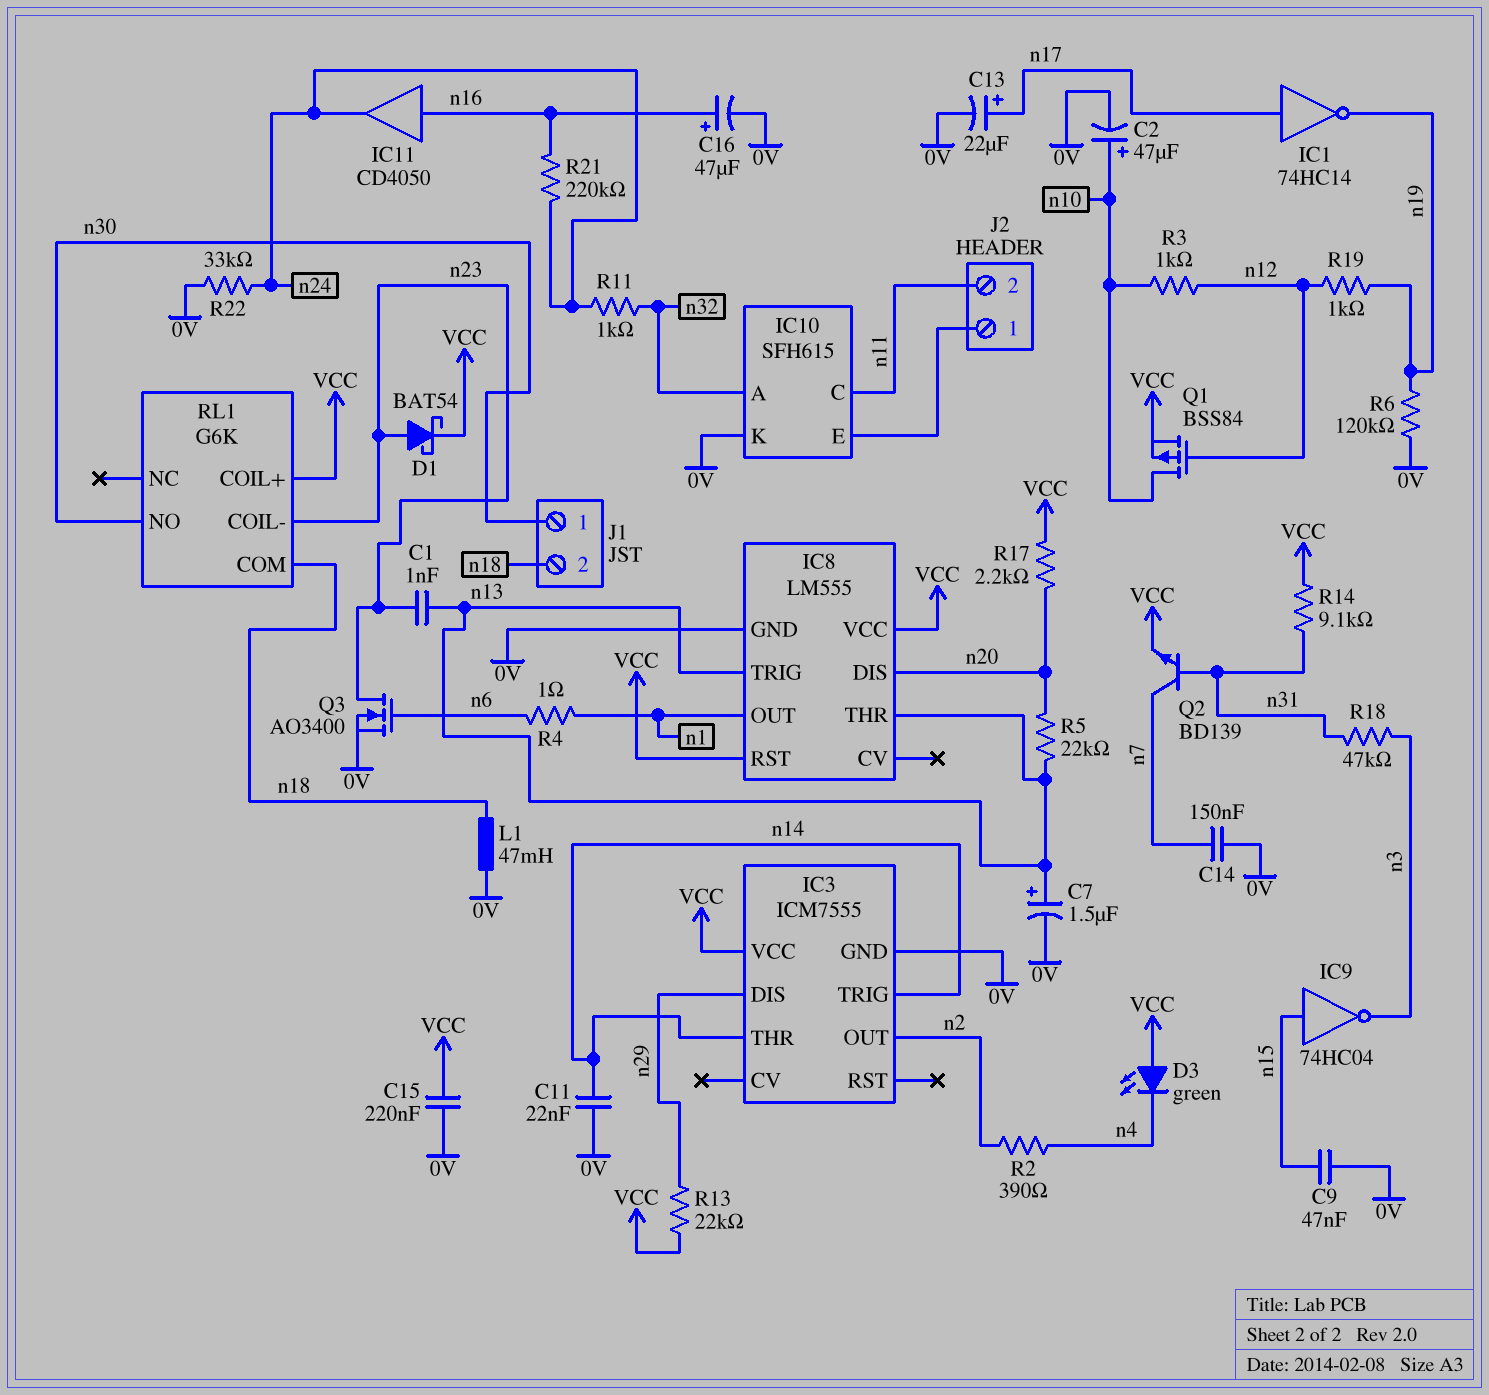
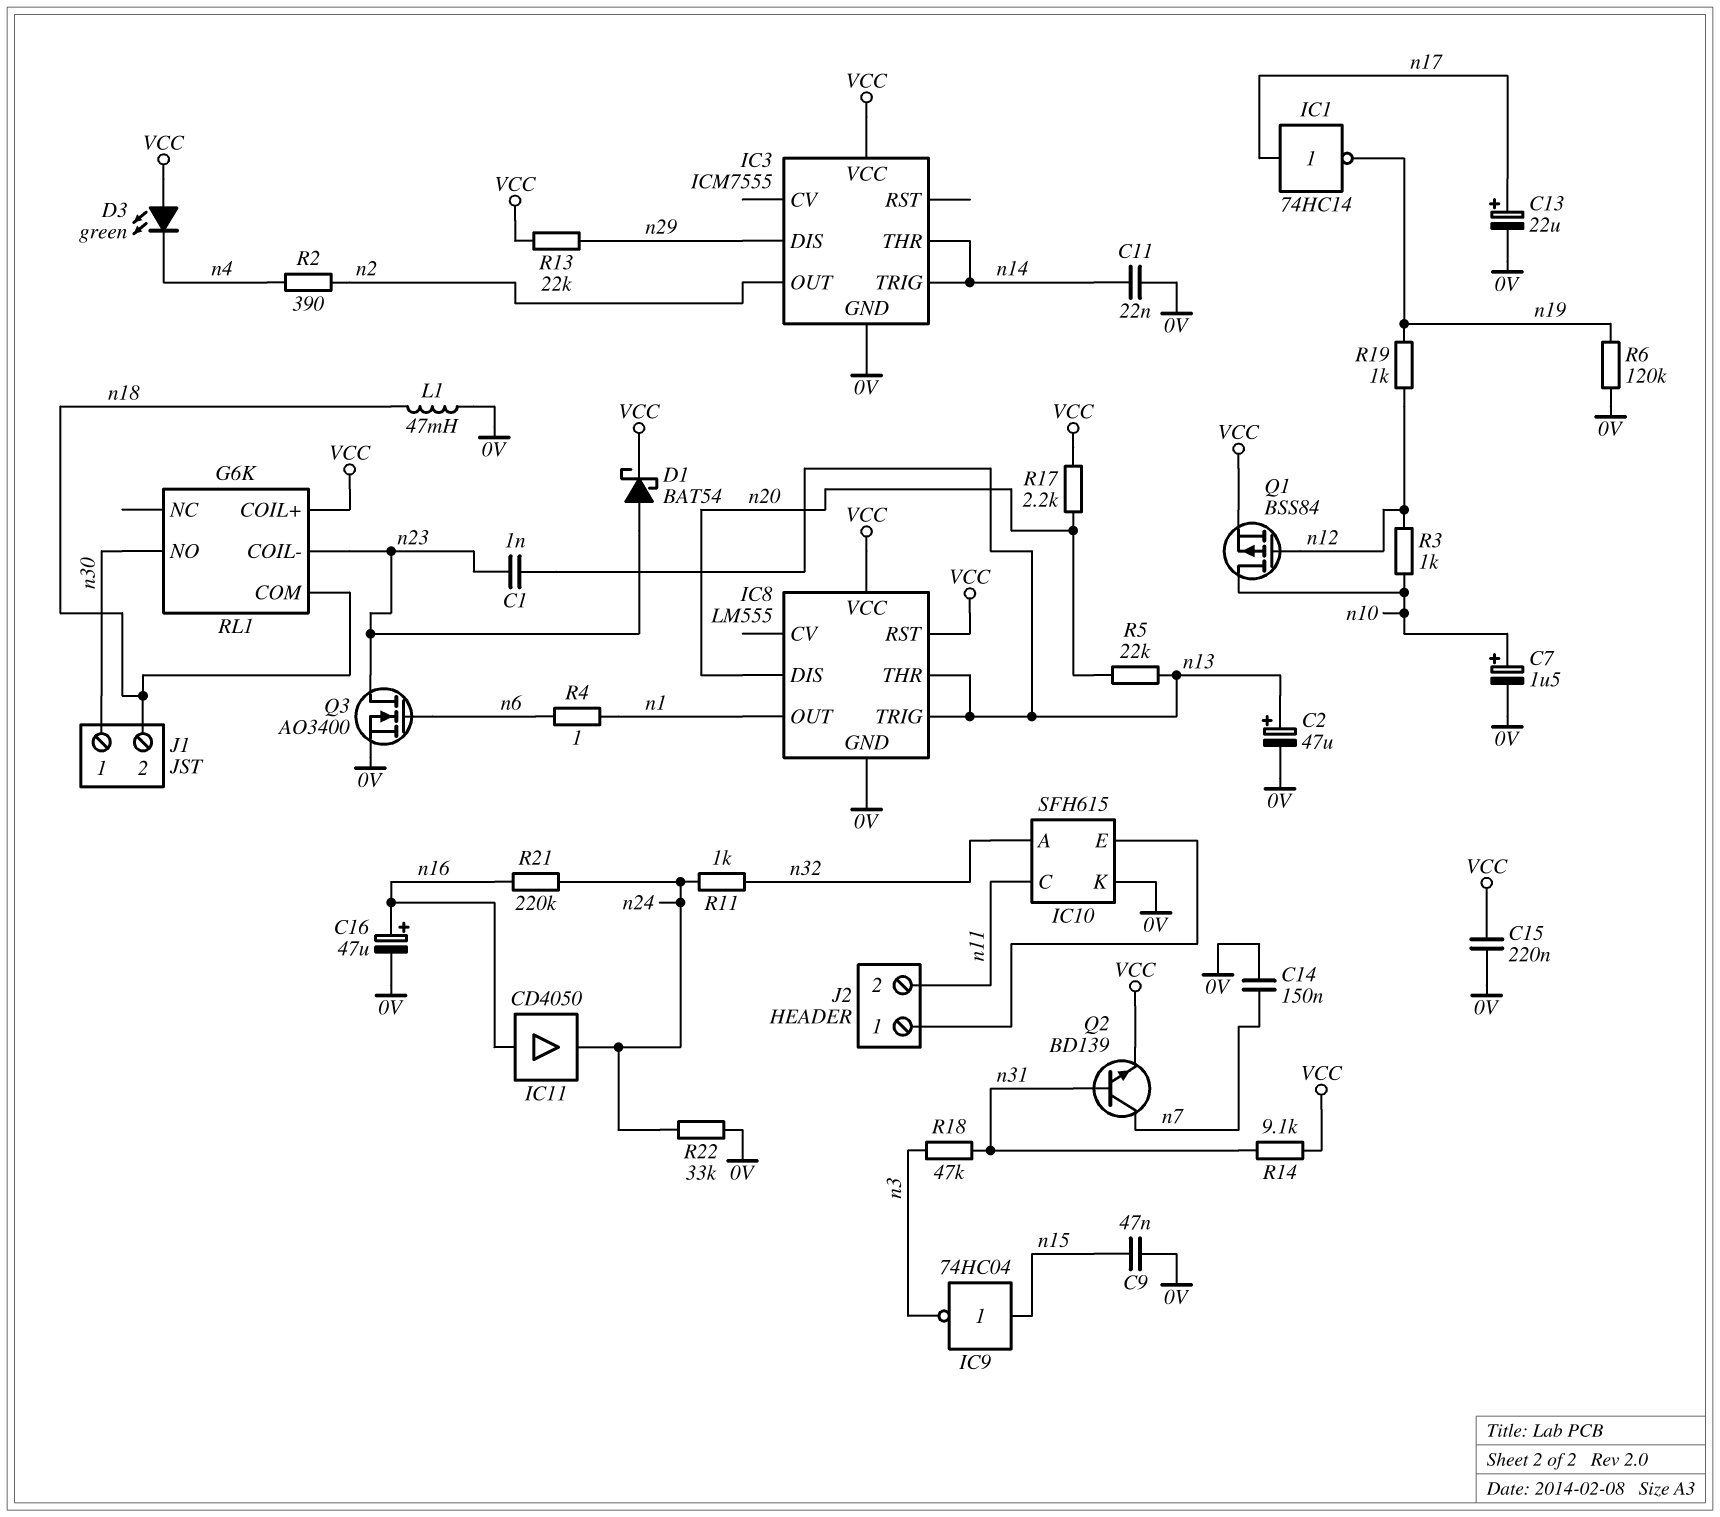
C2: 47uF (plus n10, minus 0V) -> 47uF (plus n13, minus 0V)
C7: 1.5uF (plus n13, minus 0V) -> 1.5uF (plus n10, minus 0V)

